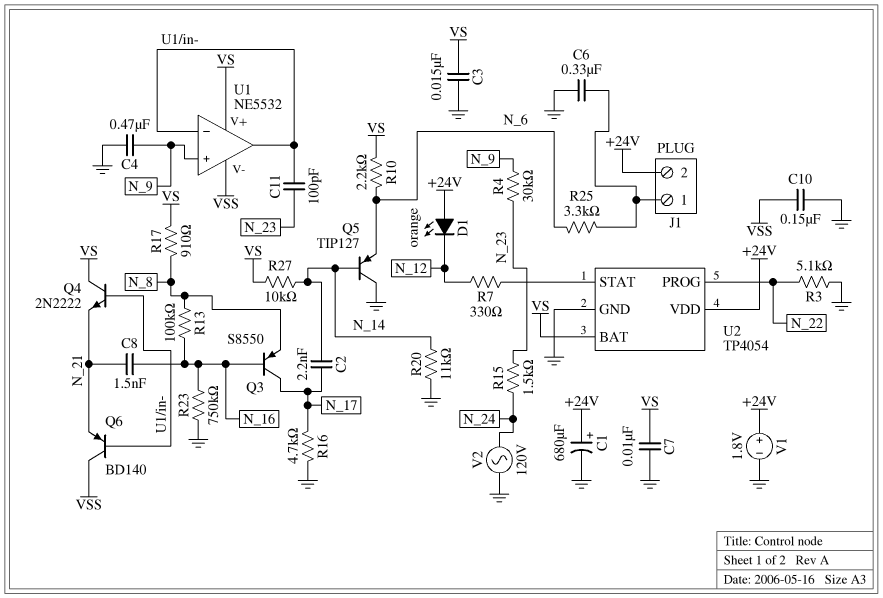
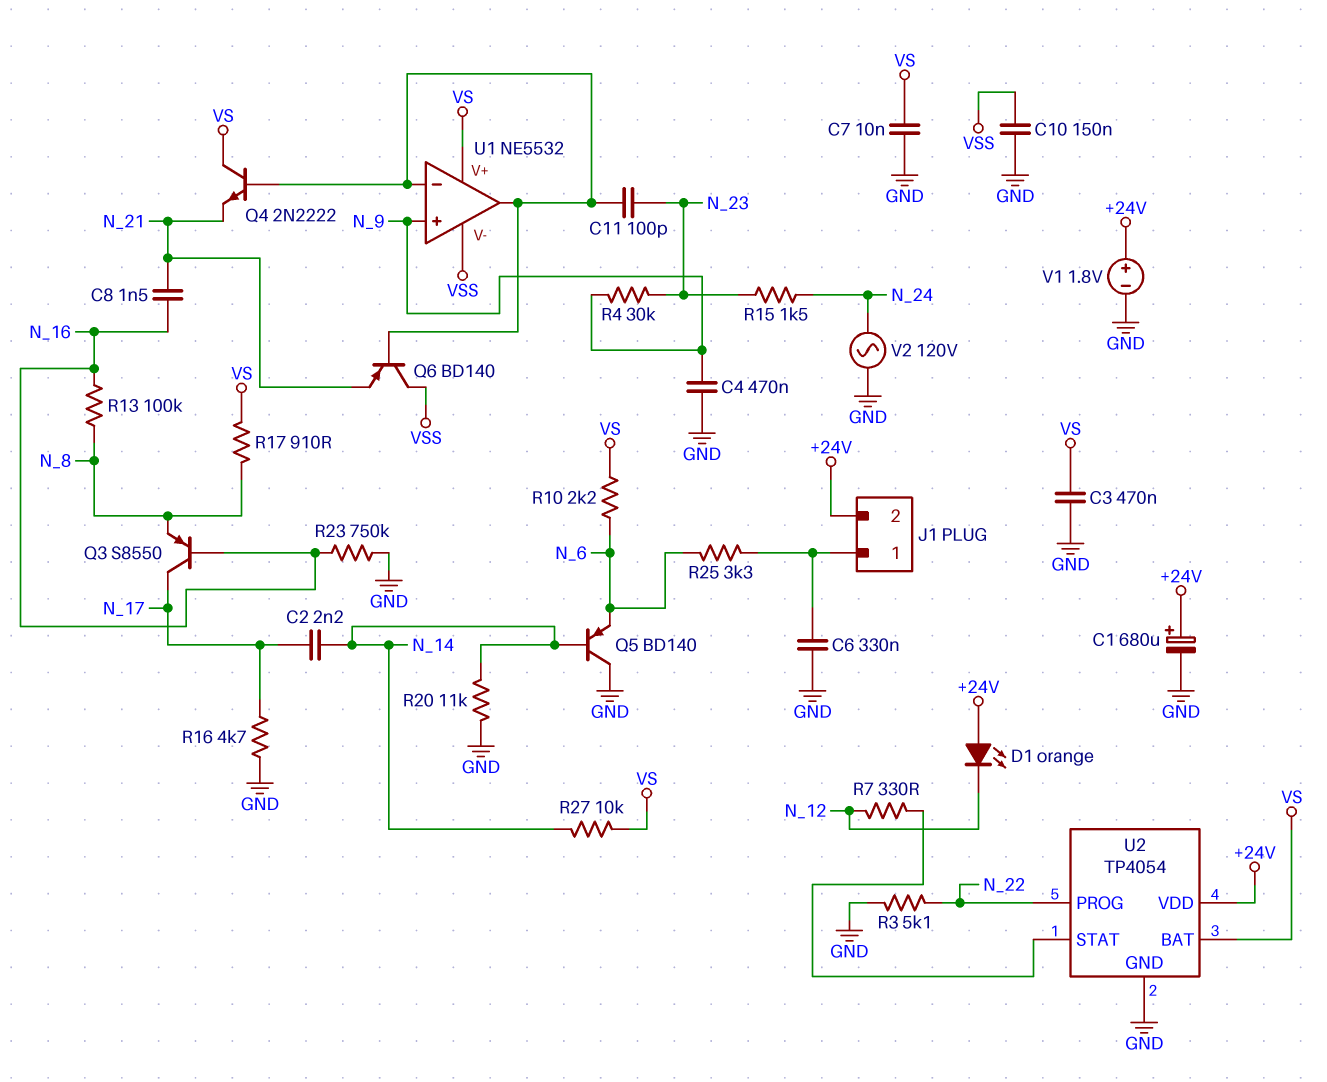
C3: 15nF (GND, VS) -> 470nF (GND, VS)
Q5: PNP TIP127 (B N_14, C GND, E N_6) -> PNP BD140 (B N_14, C GND, E N_6)

